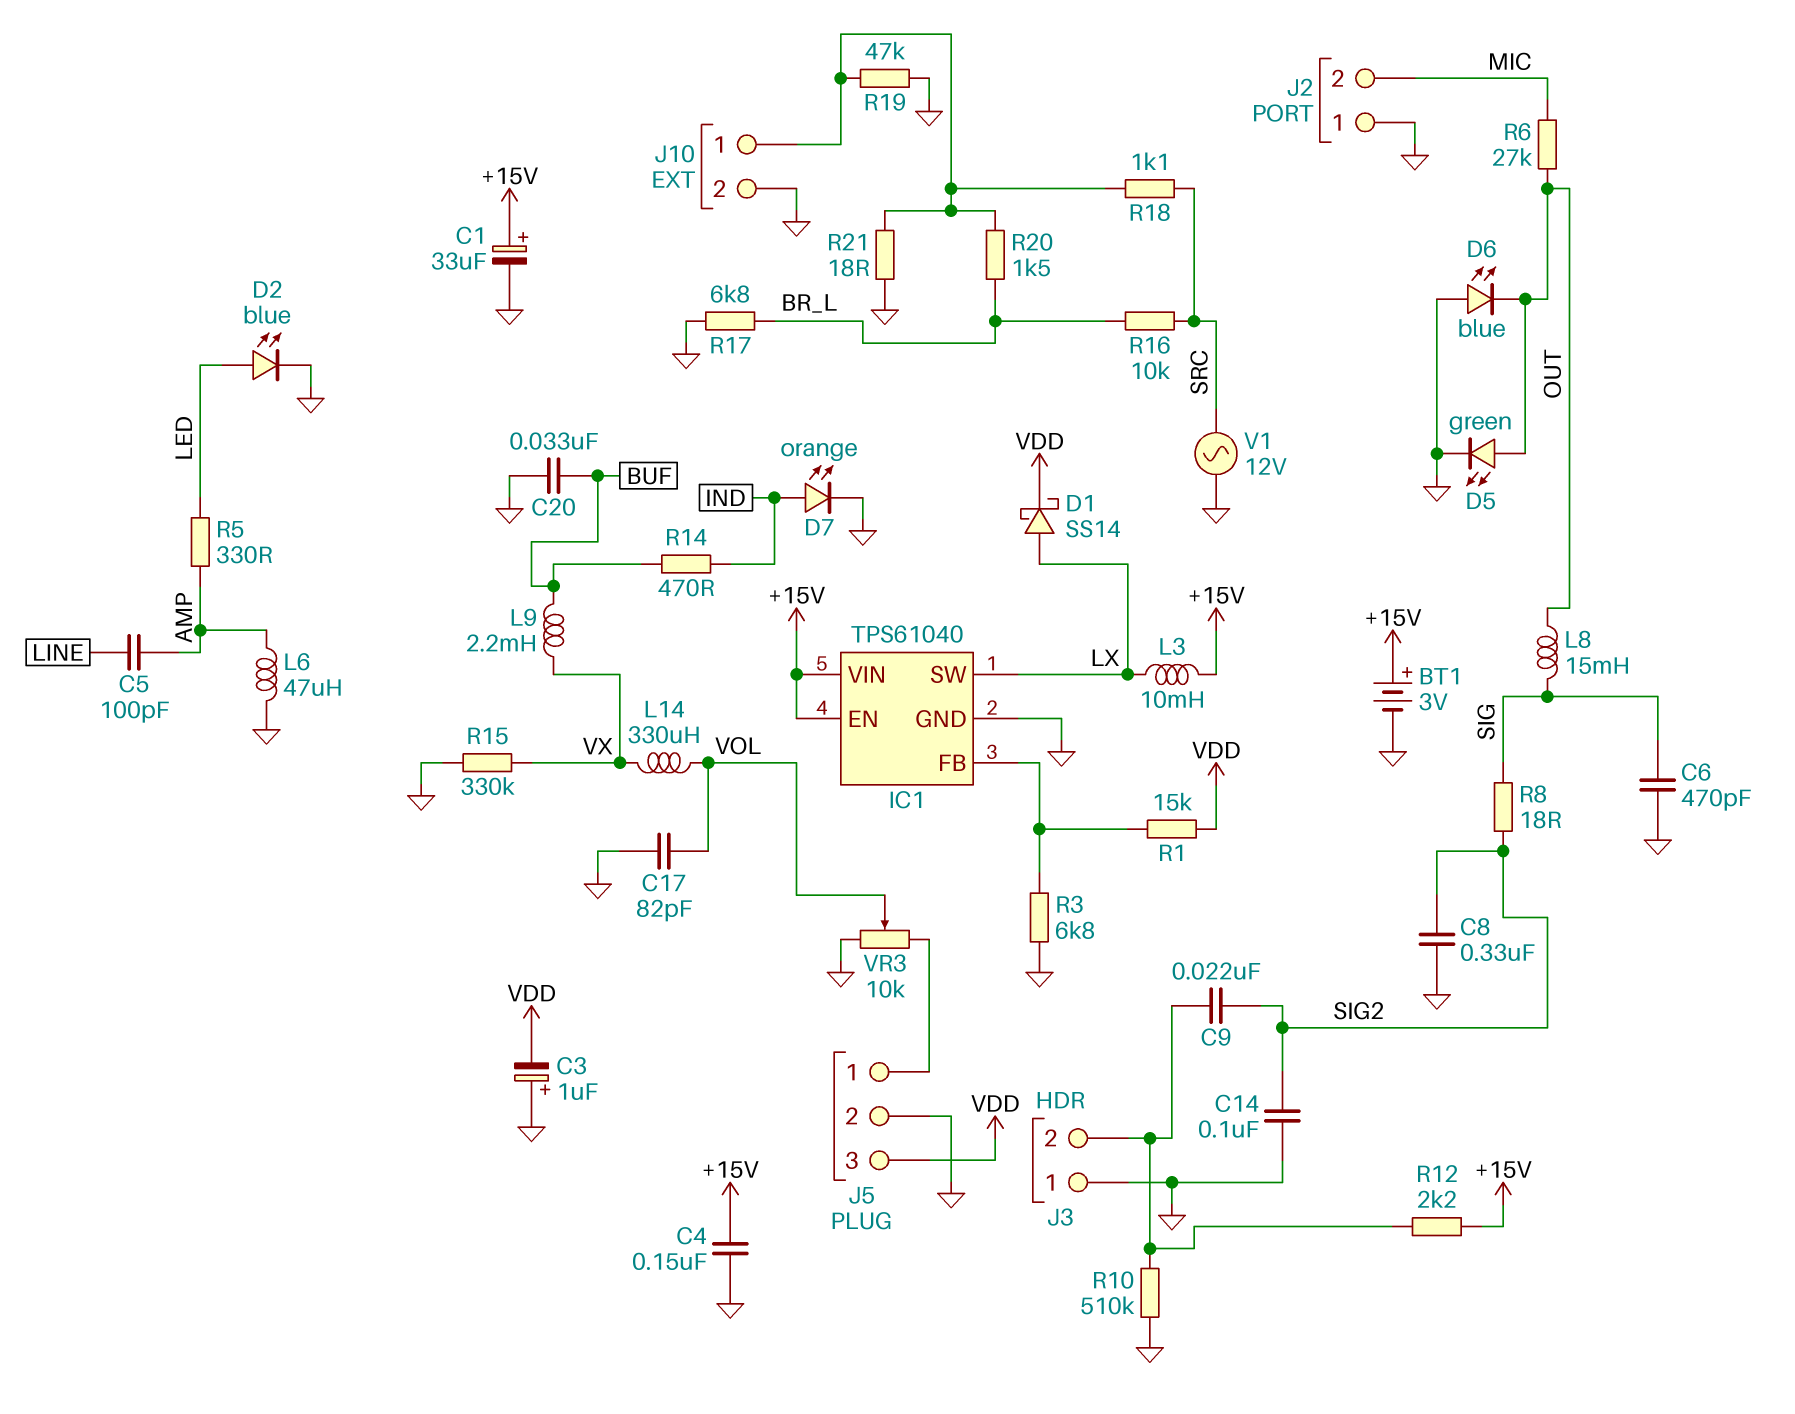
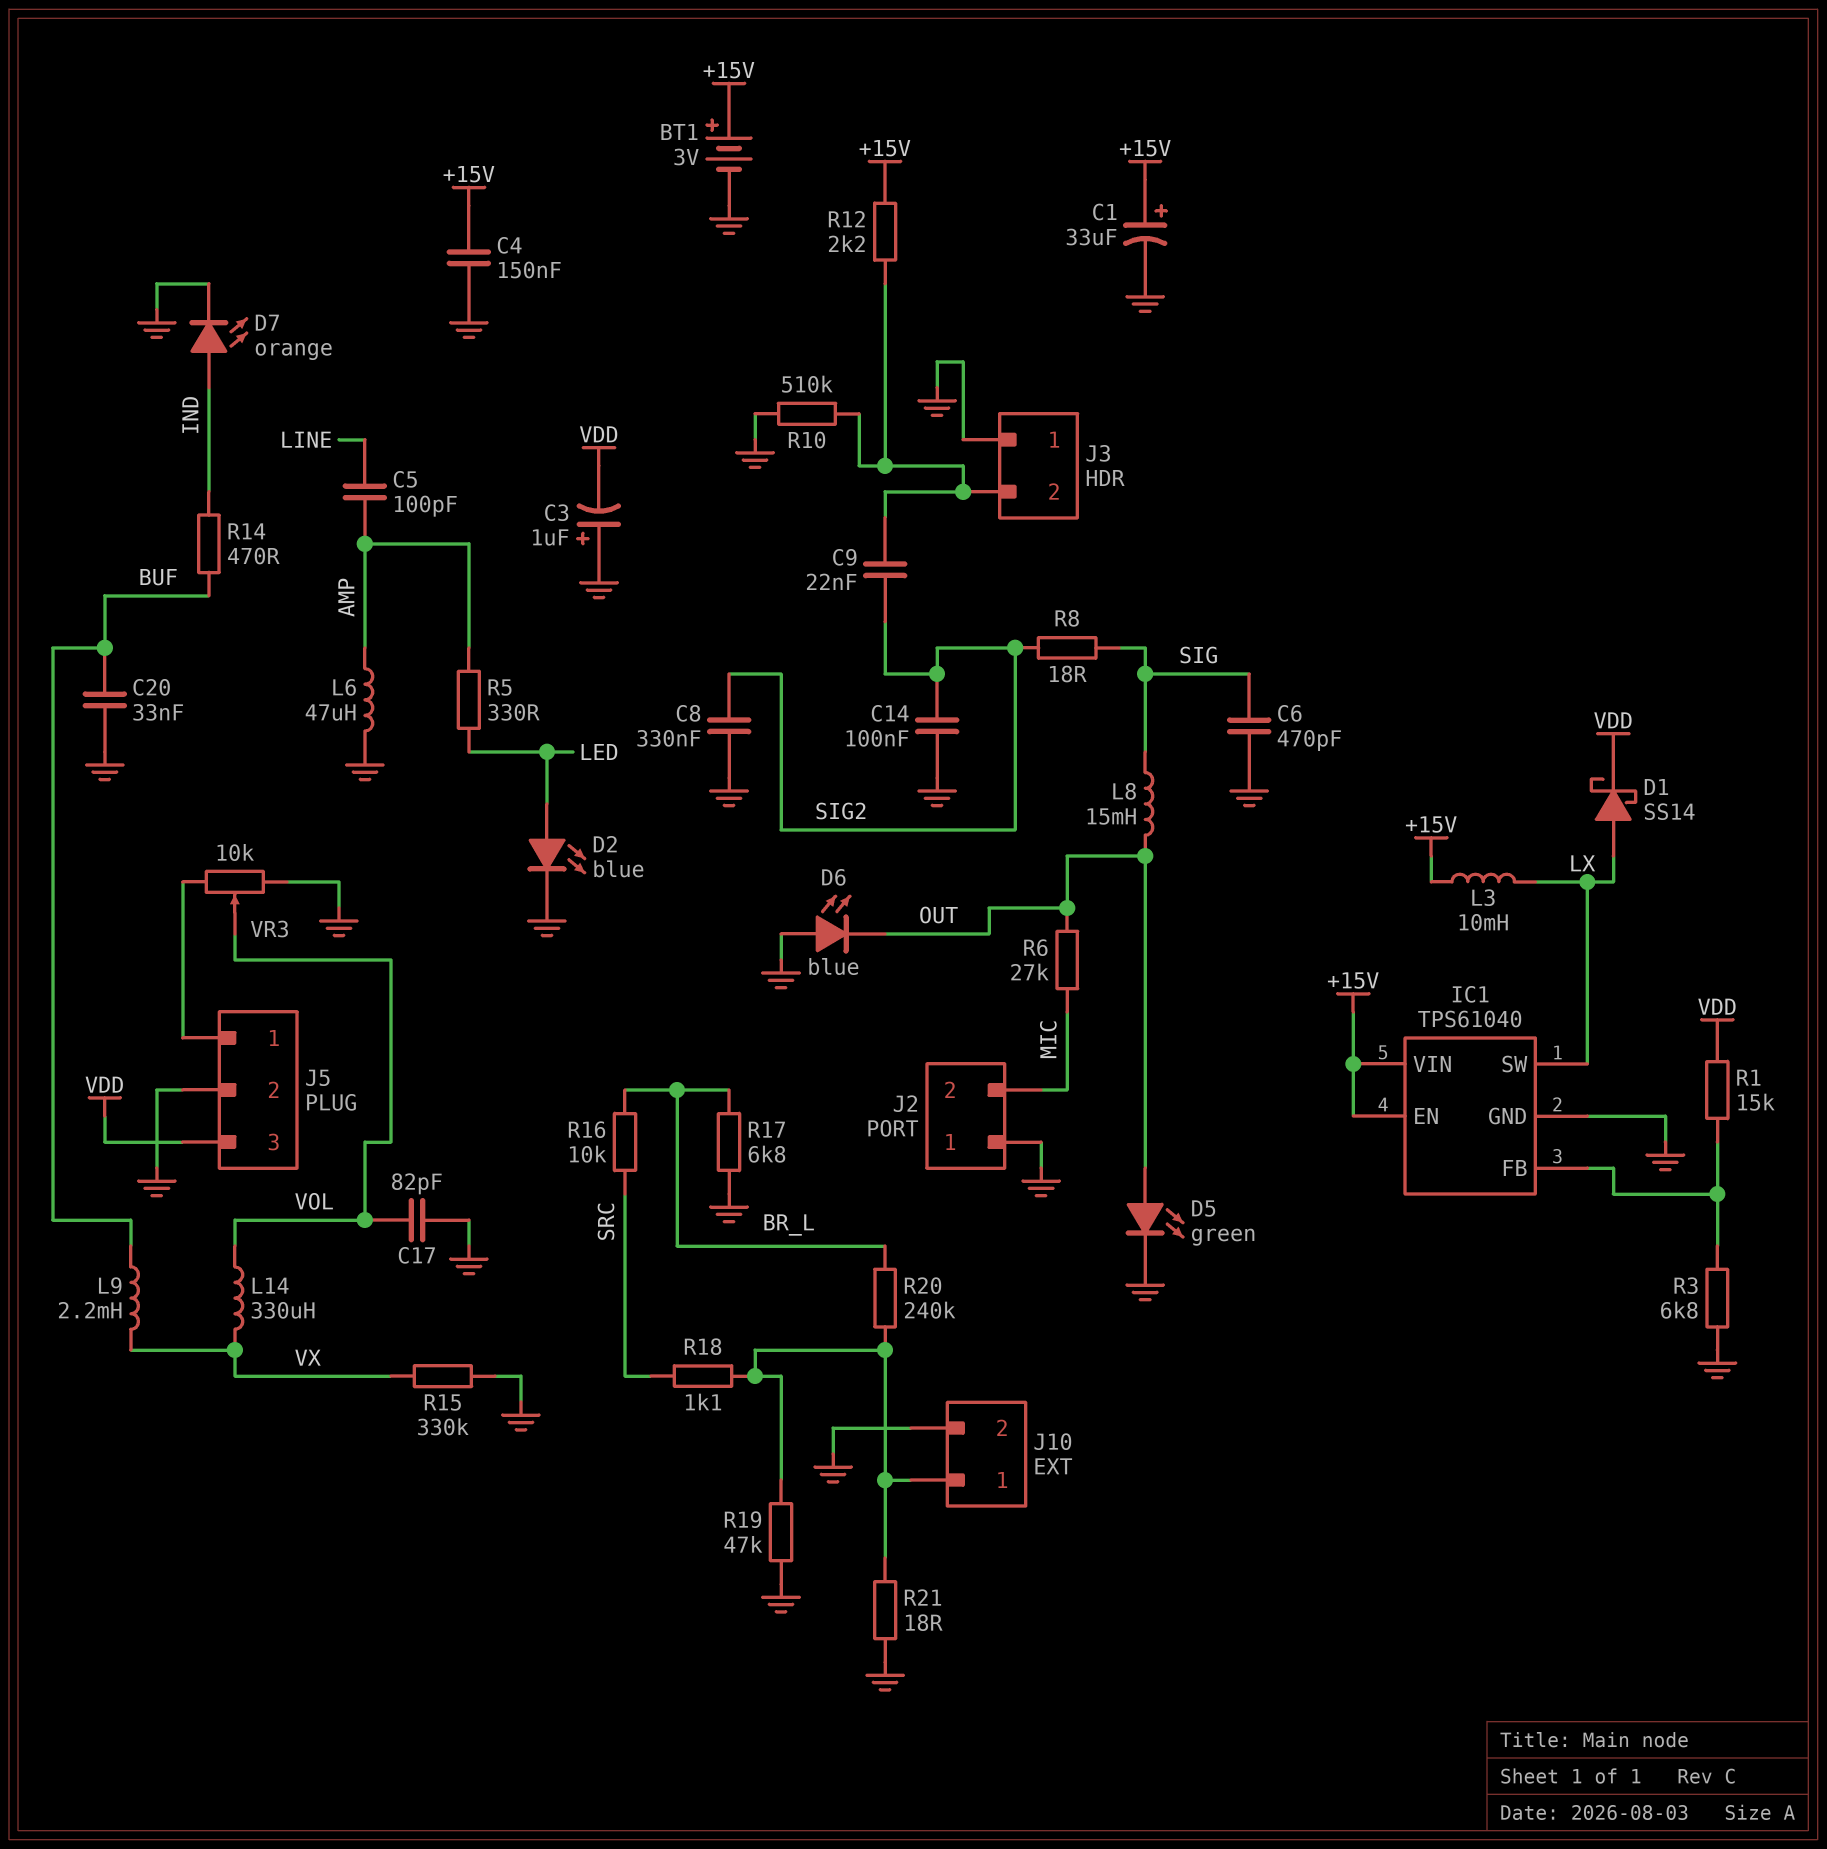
R20: 1.5k (BR_L, J10/1) -> 240k (BR_L, J10/1)
V1: AC 12V (GND, SRC) -> none

